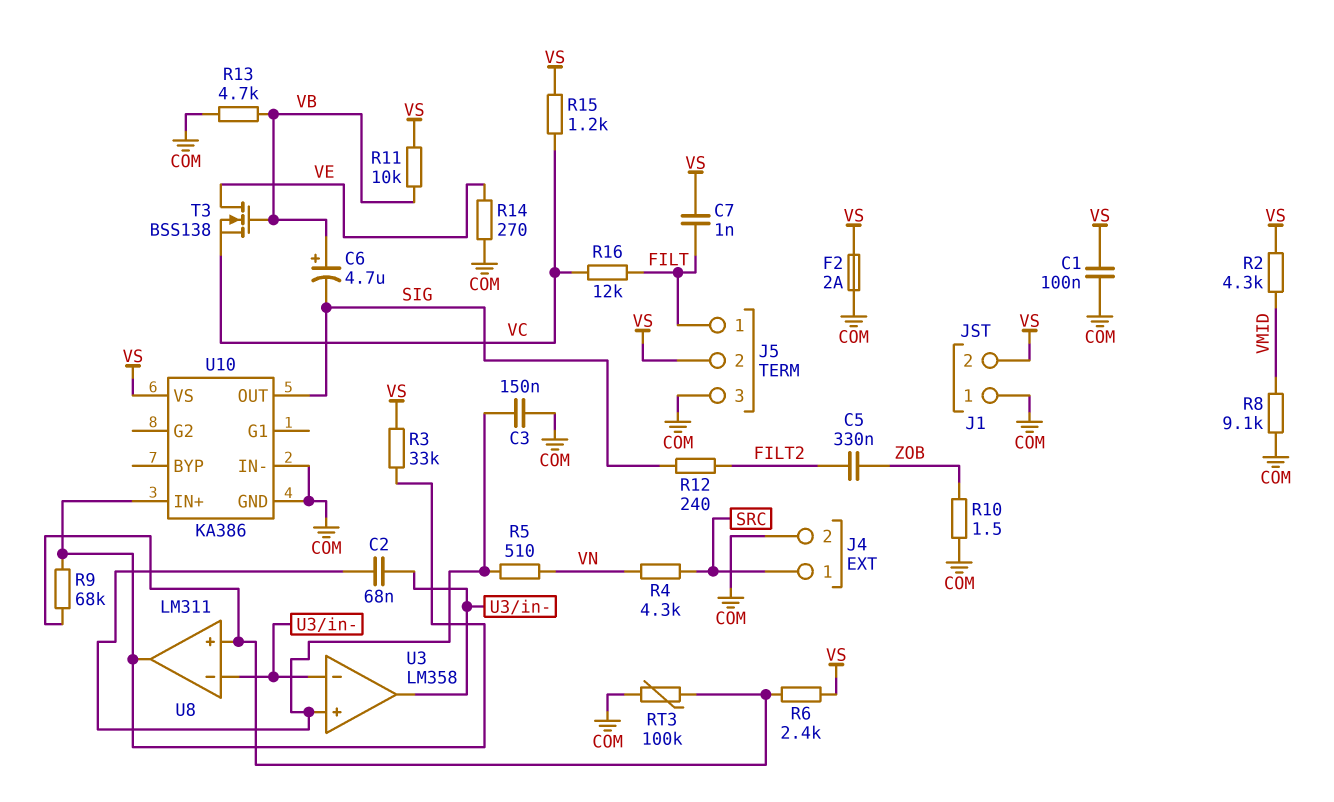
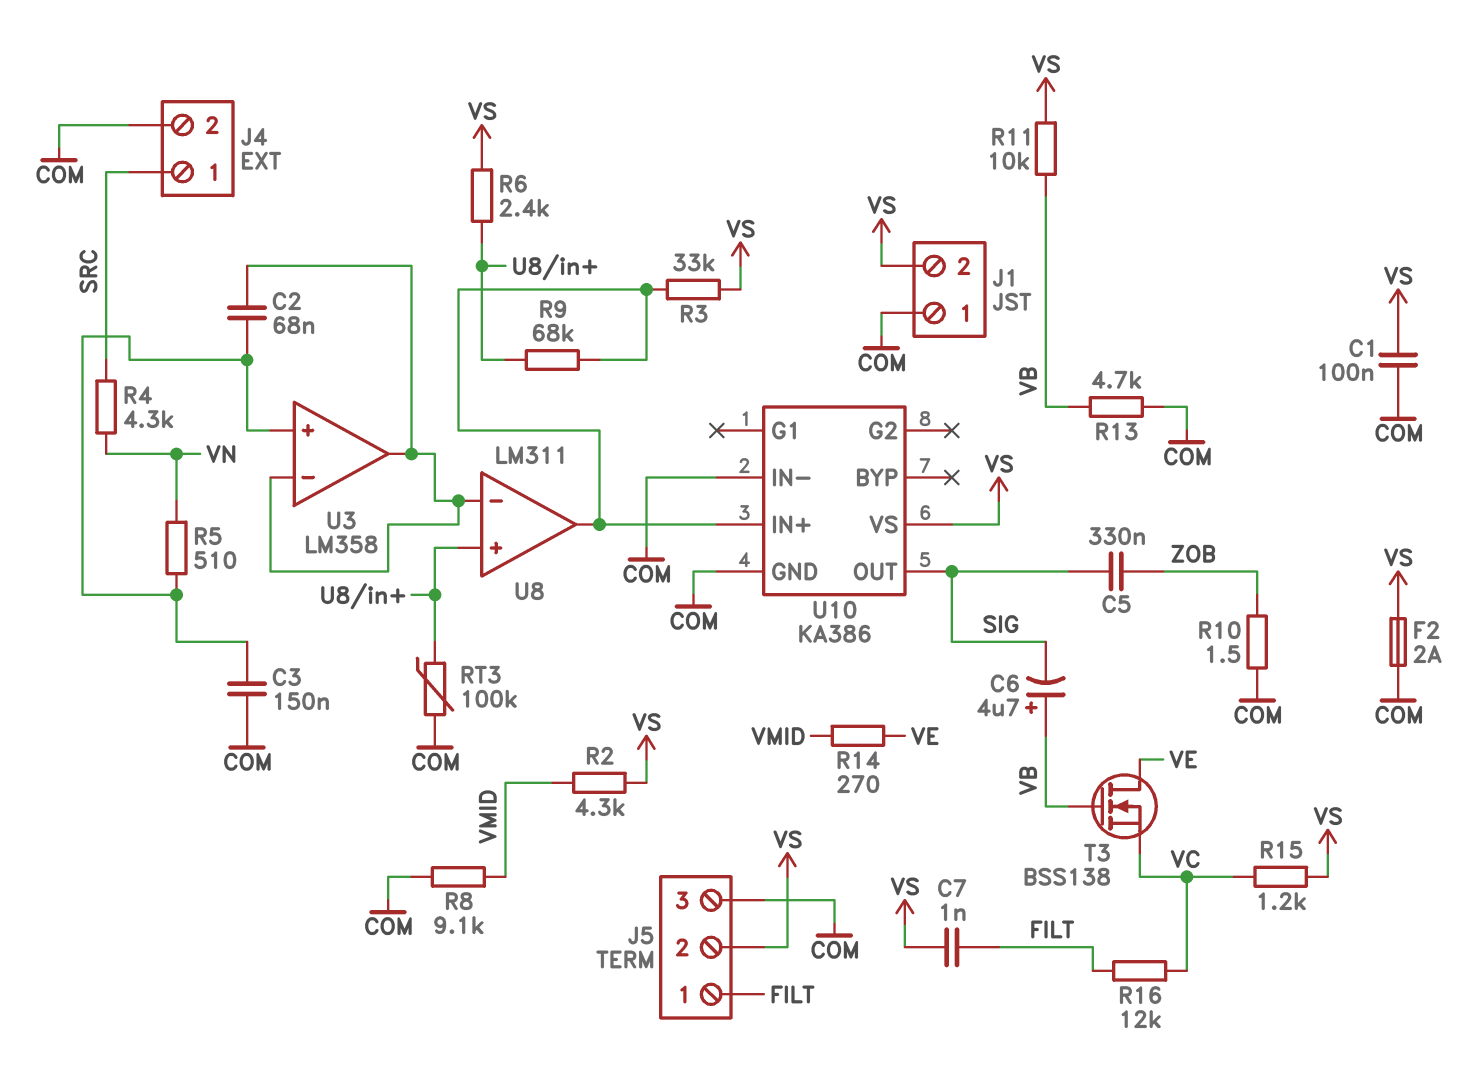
C5: 330nF (FILT2, ZOB) -> 330nF (SIG, ZOB)
R12: 240 (FILT2, SIG) -> none
R14: 270 (COM, VE) -> 270 (VE, VMID)

